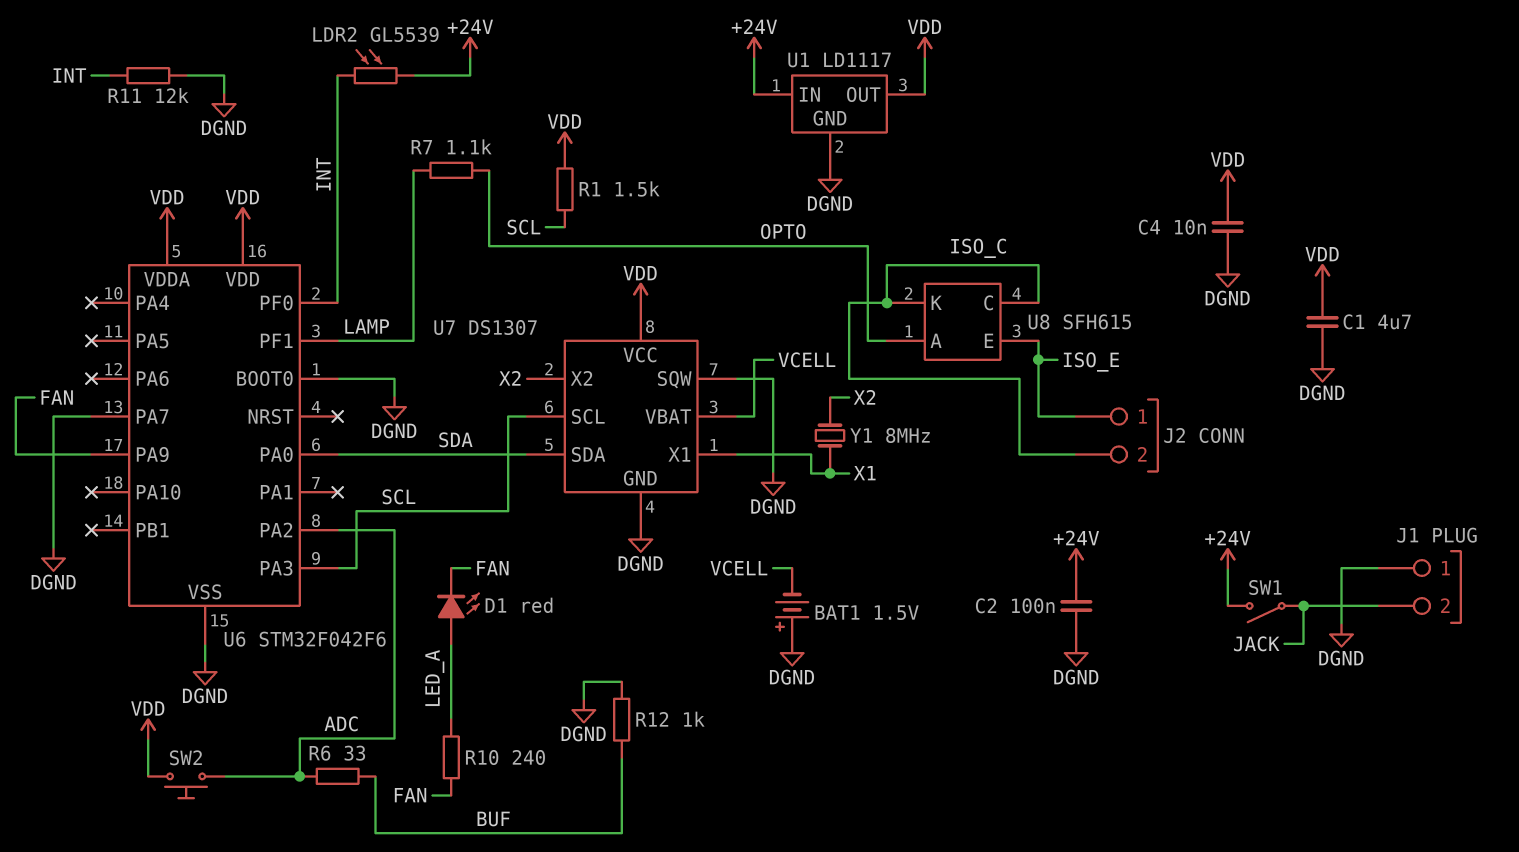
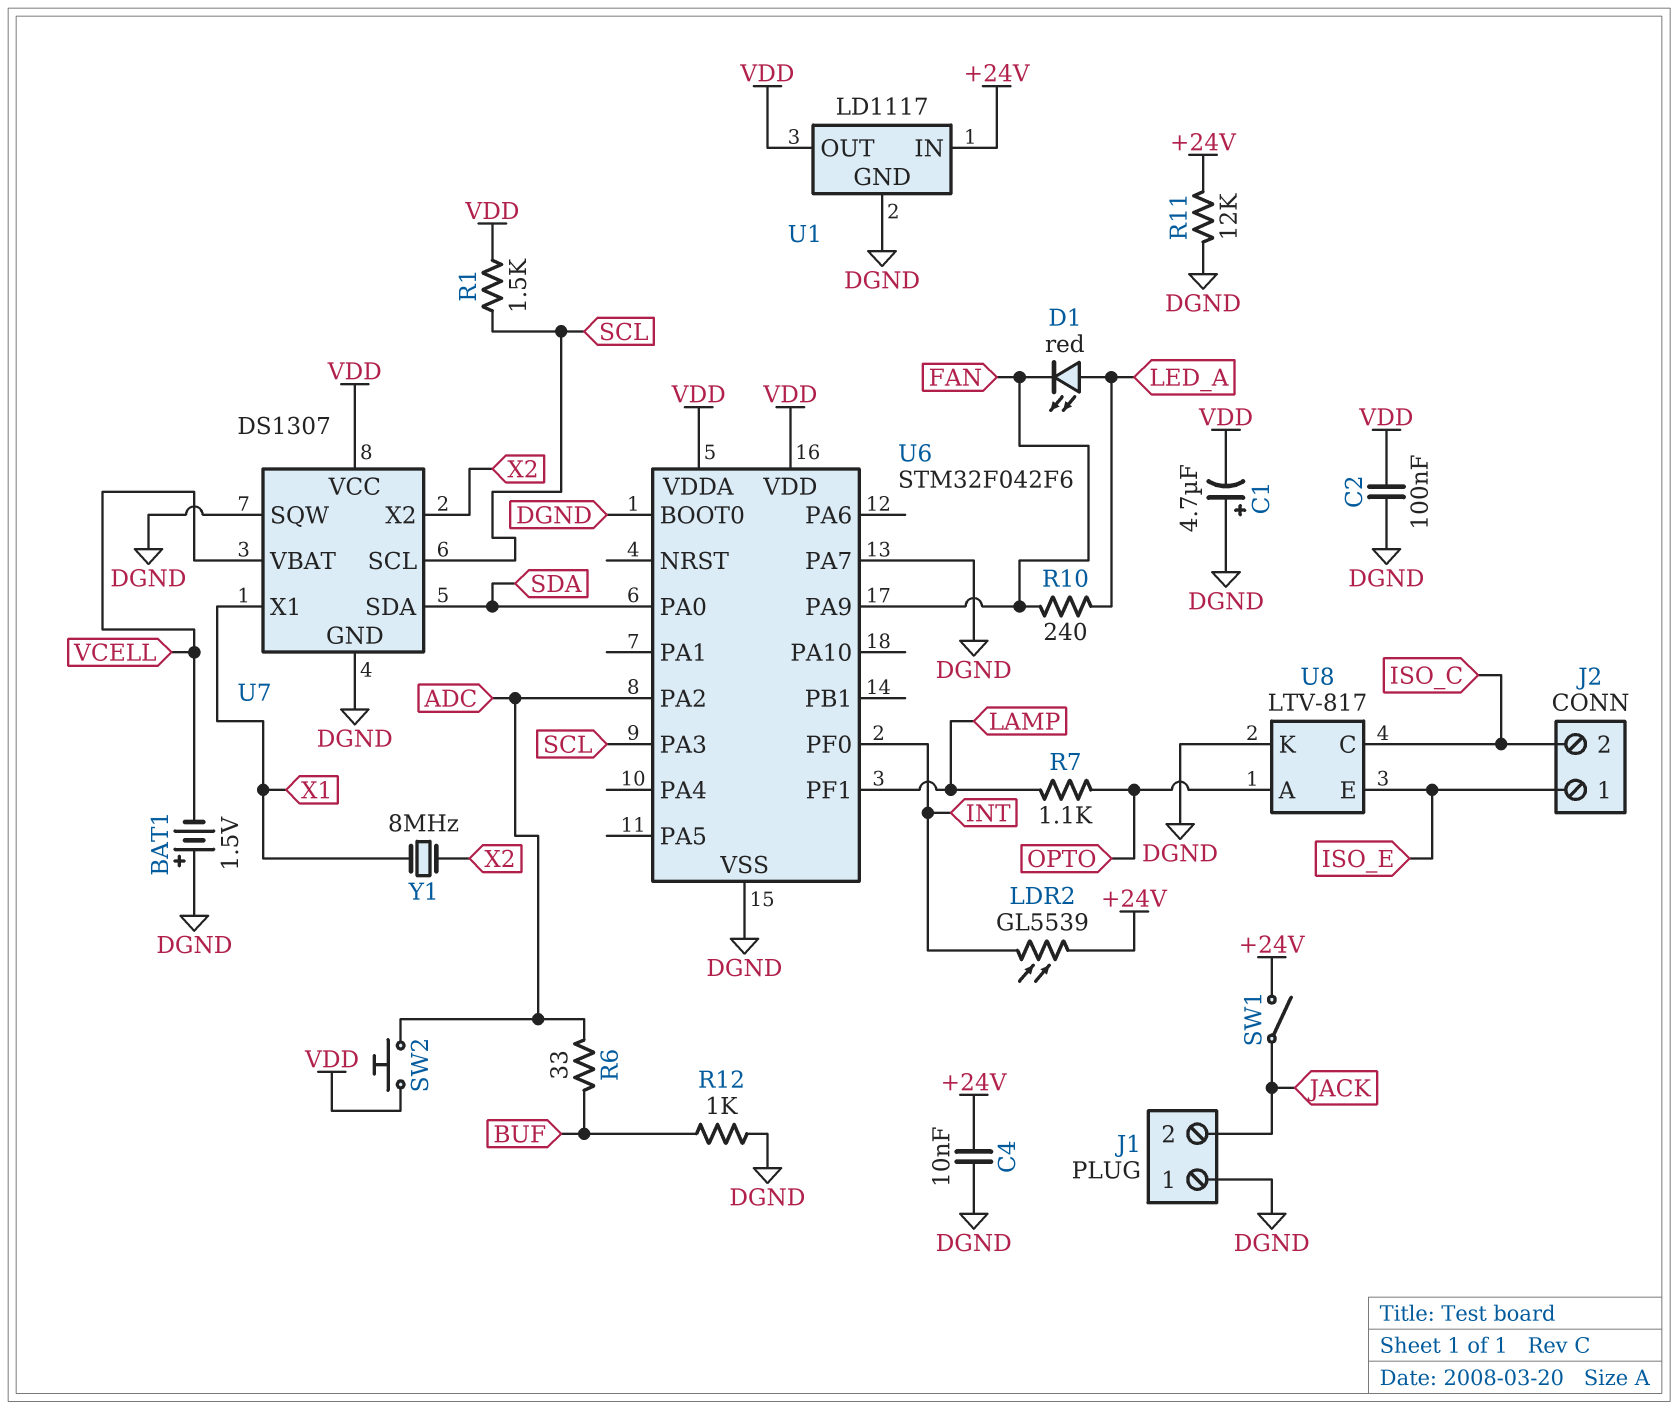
C1: 4.7uF (DGND, VDD) -> 4.7uF (plus DGND, minus VDD)
C2: 100nF (+24V, DGND) -> 100nF (DGND, VDD)
C4: 10nF (DGND, VDD) -> 10nF (+24V, DGND)
R11: 12k (DGND, INT) -> 12k (+24V, DGND)
U8: SFH615 -> LTV-817
U8 pin K: ISO_C -> DGND

